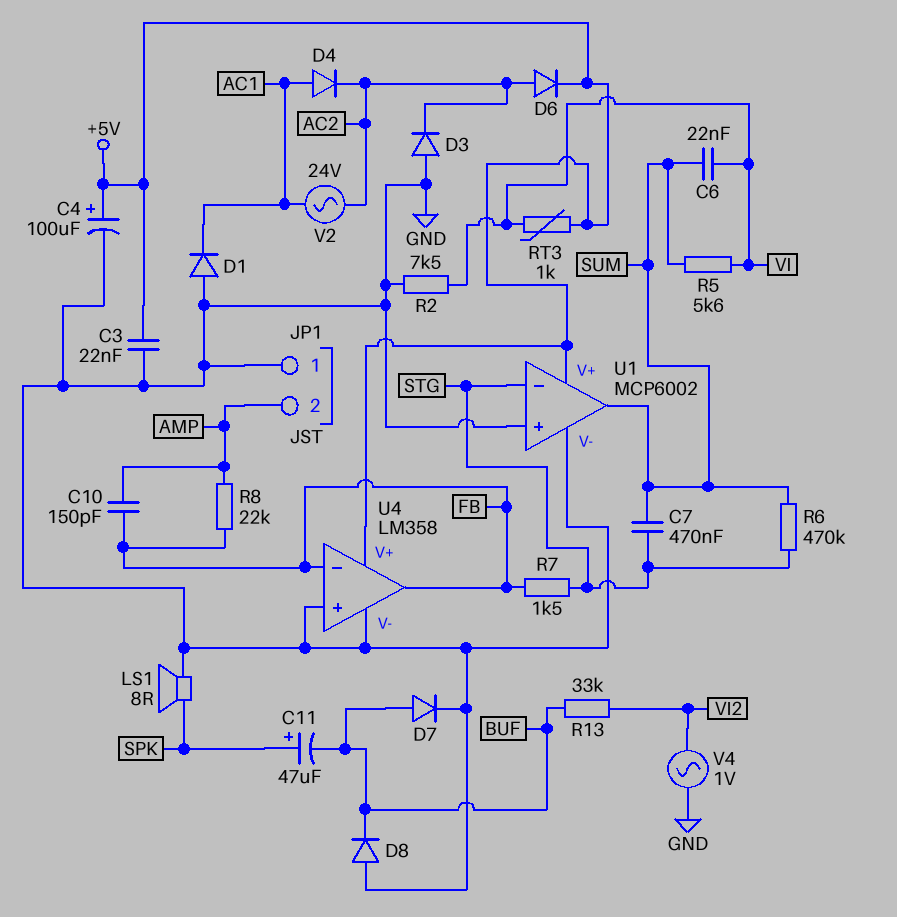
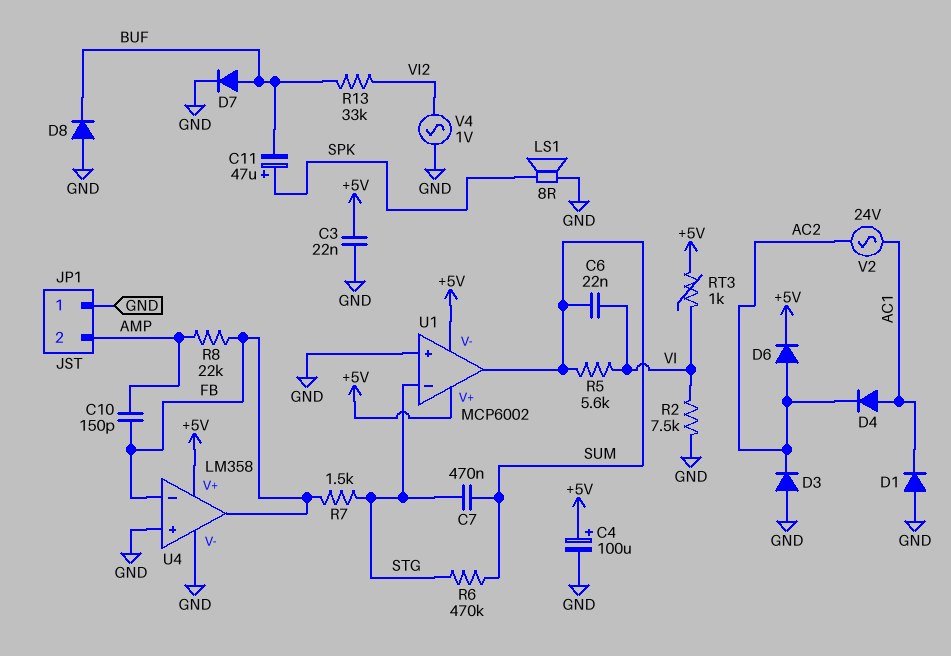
U1 pin V-: GND -> +5V

